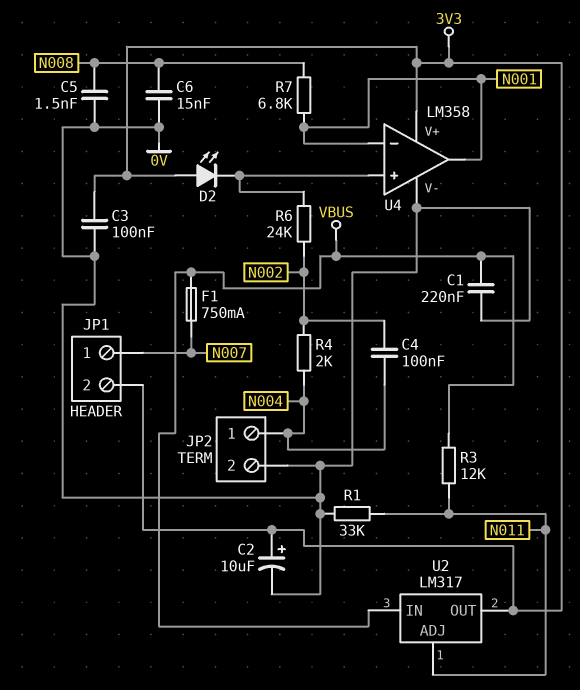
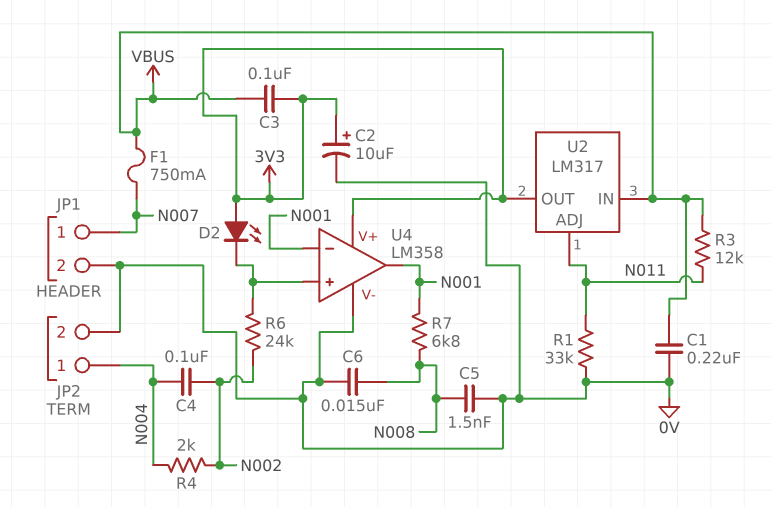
C3: 100nF (0V, 3V3) -> 100nF (3V3, VBUS)
JP1 pin 2: 3V3 -> 0V

